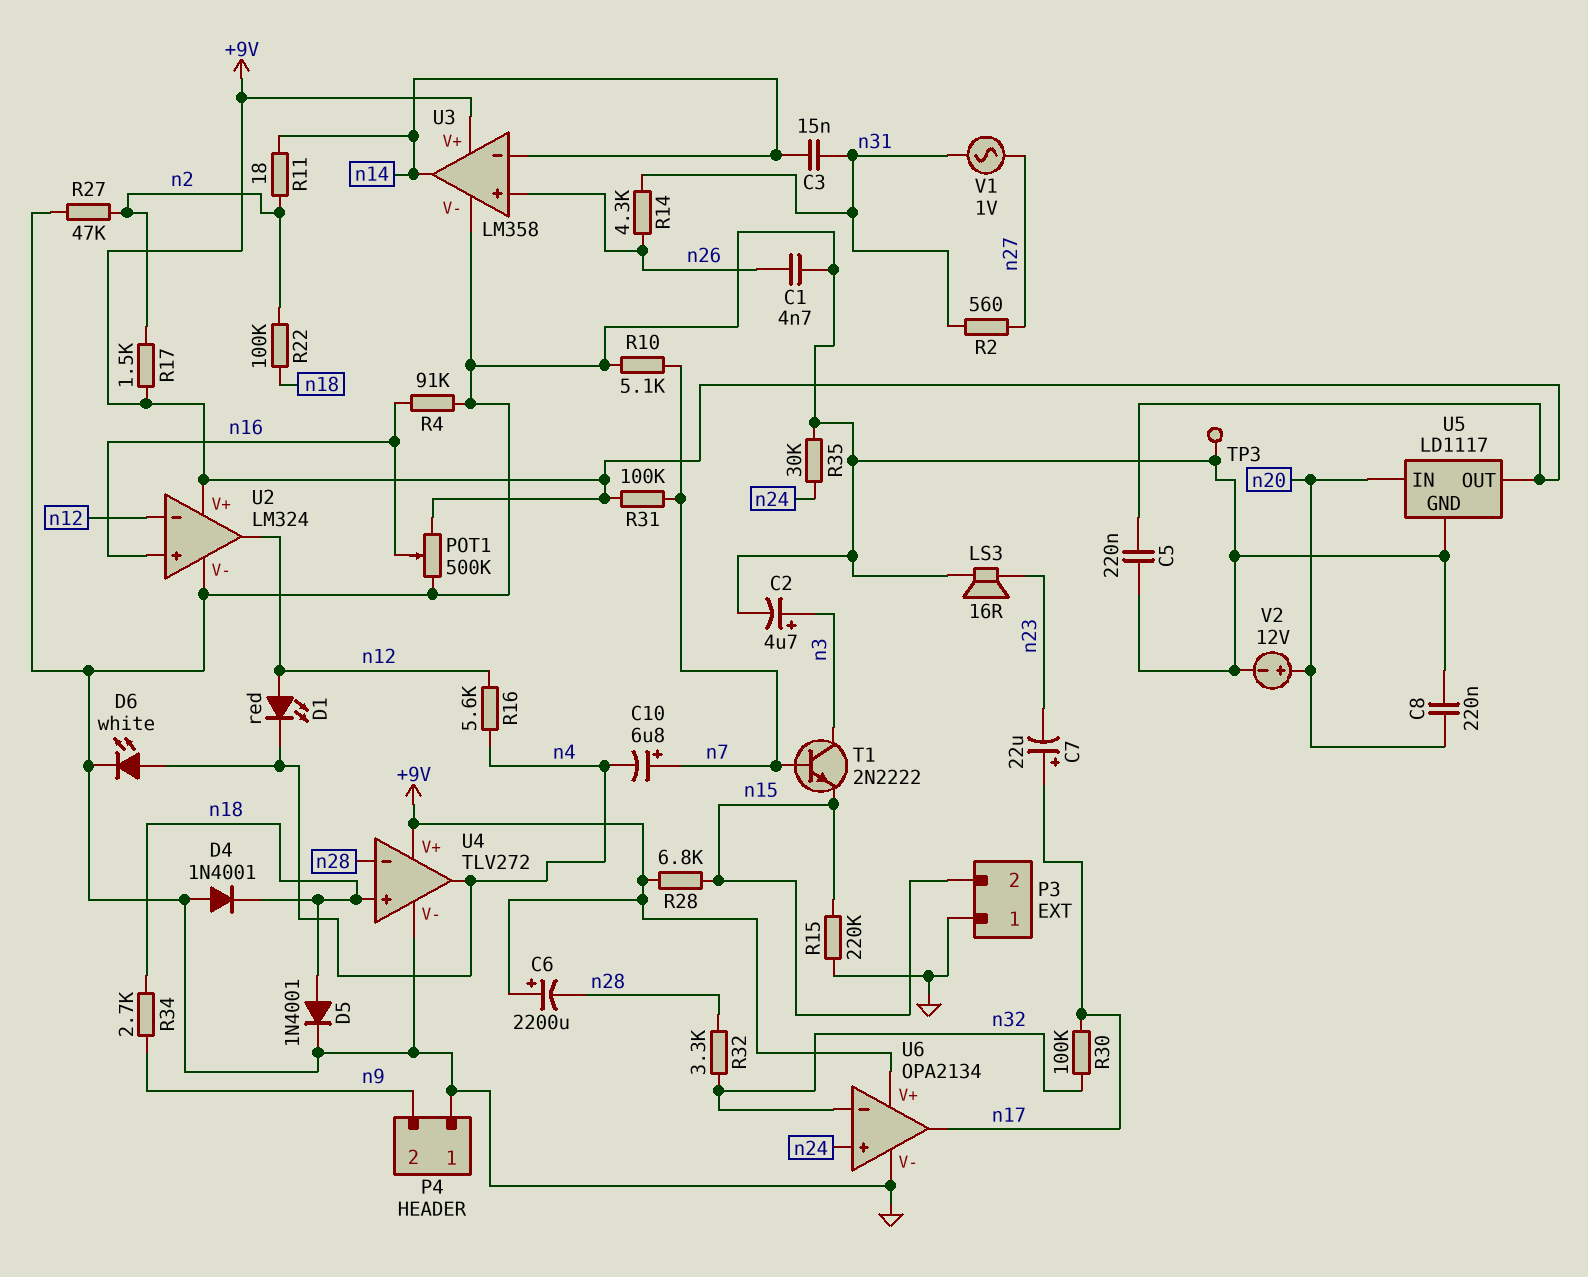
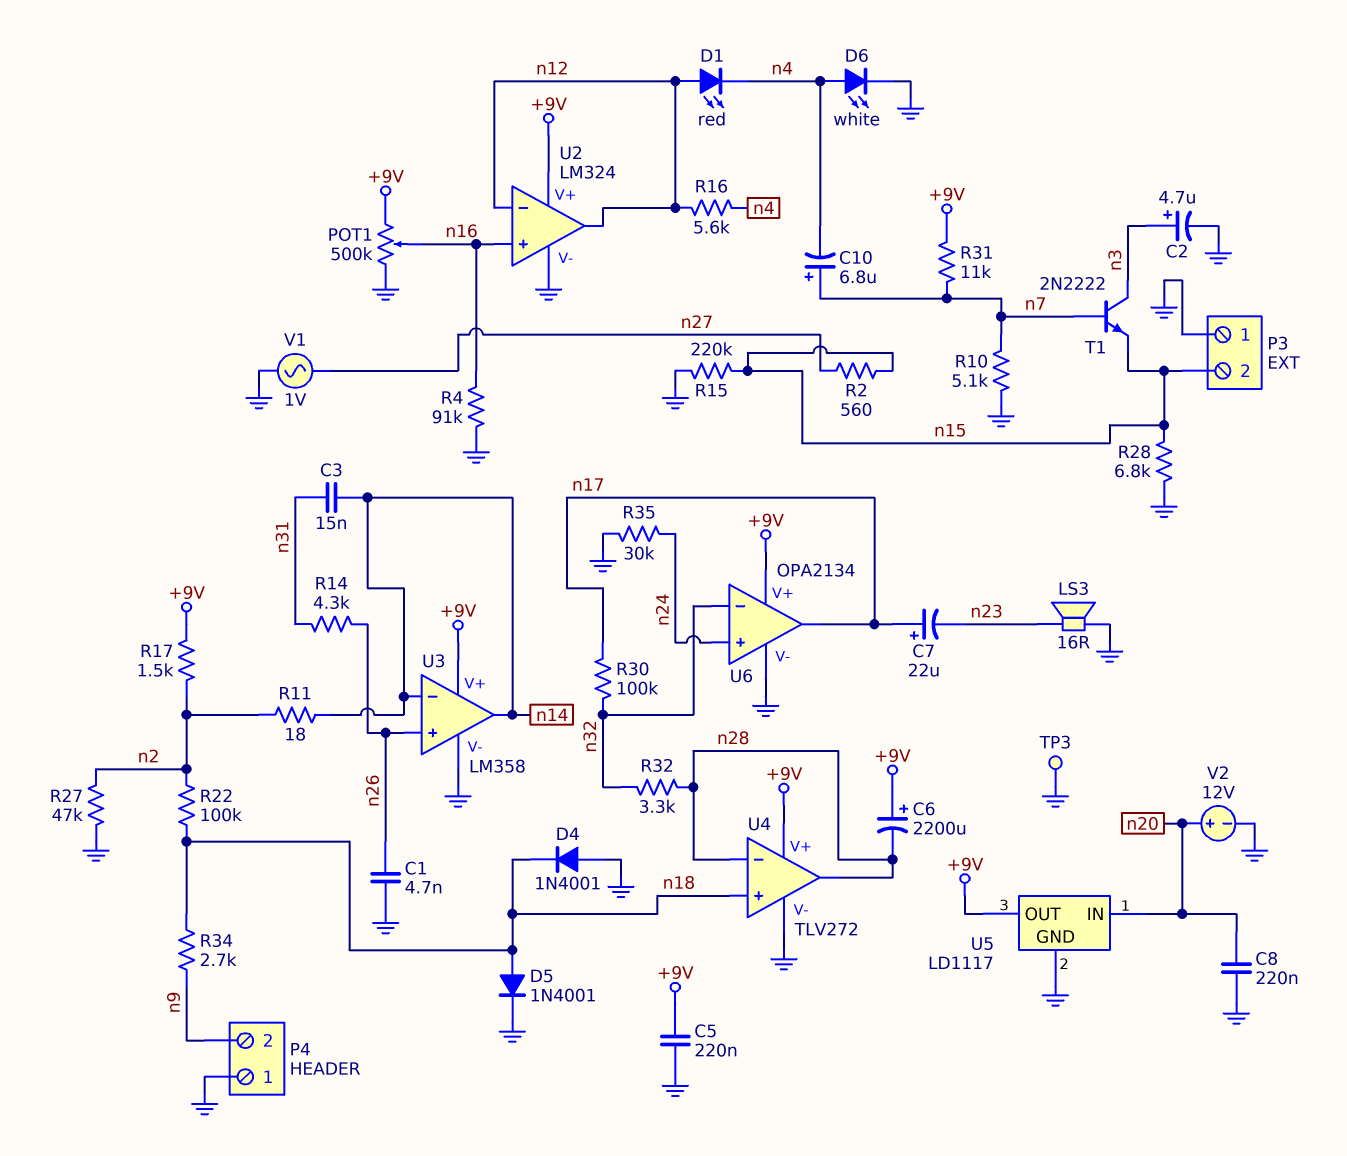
R2: 560 (n27, n31) -> 560 (n15, n27)
R28: 6.8k (+9V, n15) -> 6.8k (GND, n15)
R31: 100k (+9V, n7) -> 11k (+9V, n7)
U4 pin out: n4 -> n28
V1: AC 1V (n27, n31) -> AC 1V (GND, n27)

